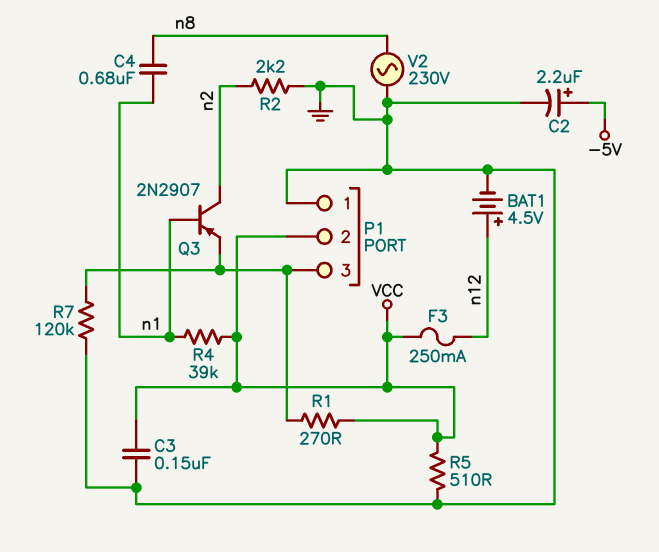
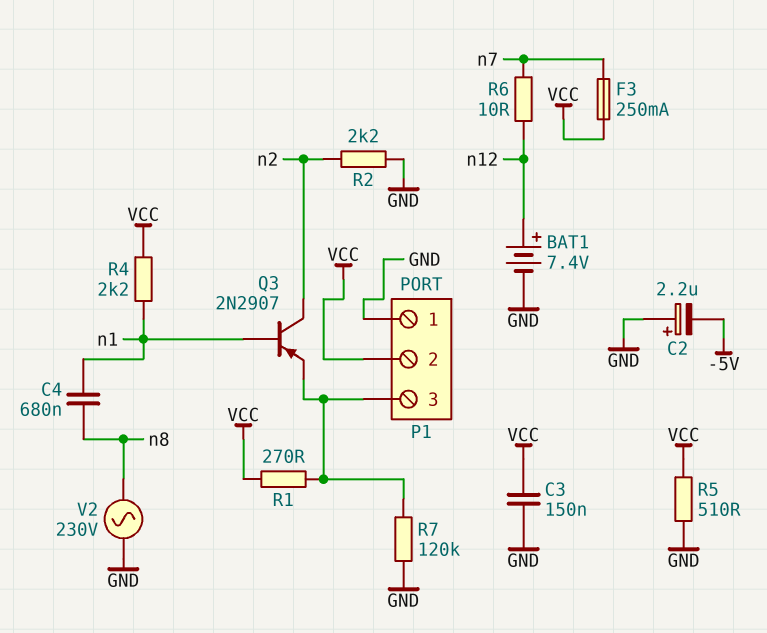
BAT1: 4.5V (plus n12, minus GND) -> 7.4V (plus n12, minus GND)
C2: 2.2uF (plus -5V, minus GND) -> 2.2uF (plus GND, minus -5V)
F3: 250mA (VCC, n12) -> 250mA (VCC, n7)
R4: 39k (VCC, n1) -> 2.2k (VCC, n1)
R6: none -> 10 (n7, n12)

